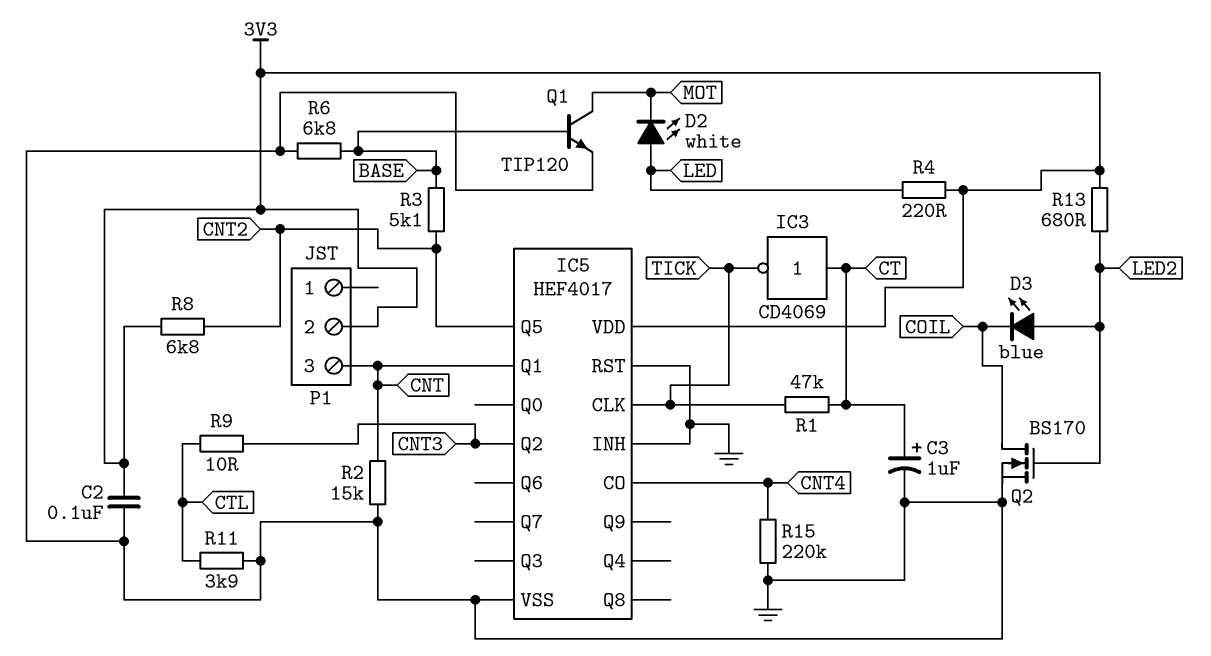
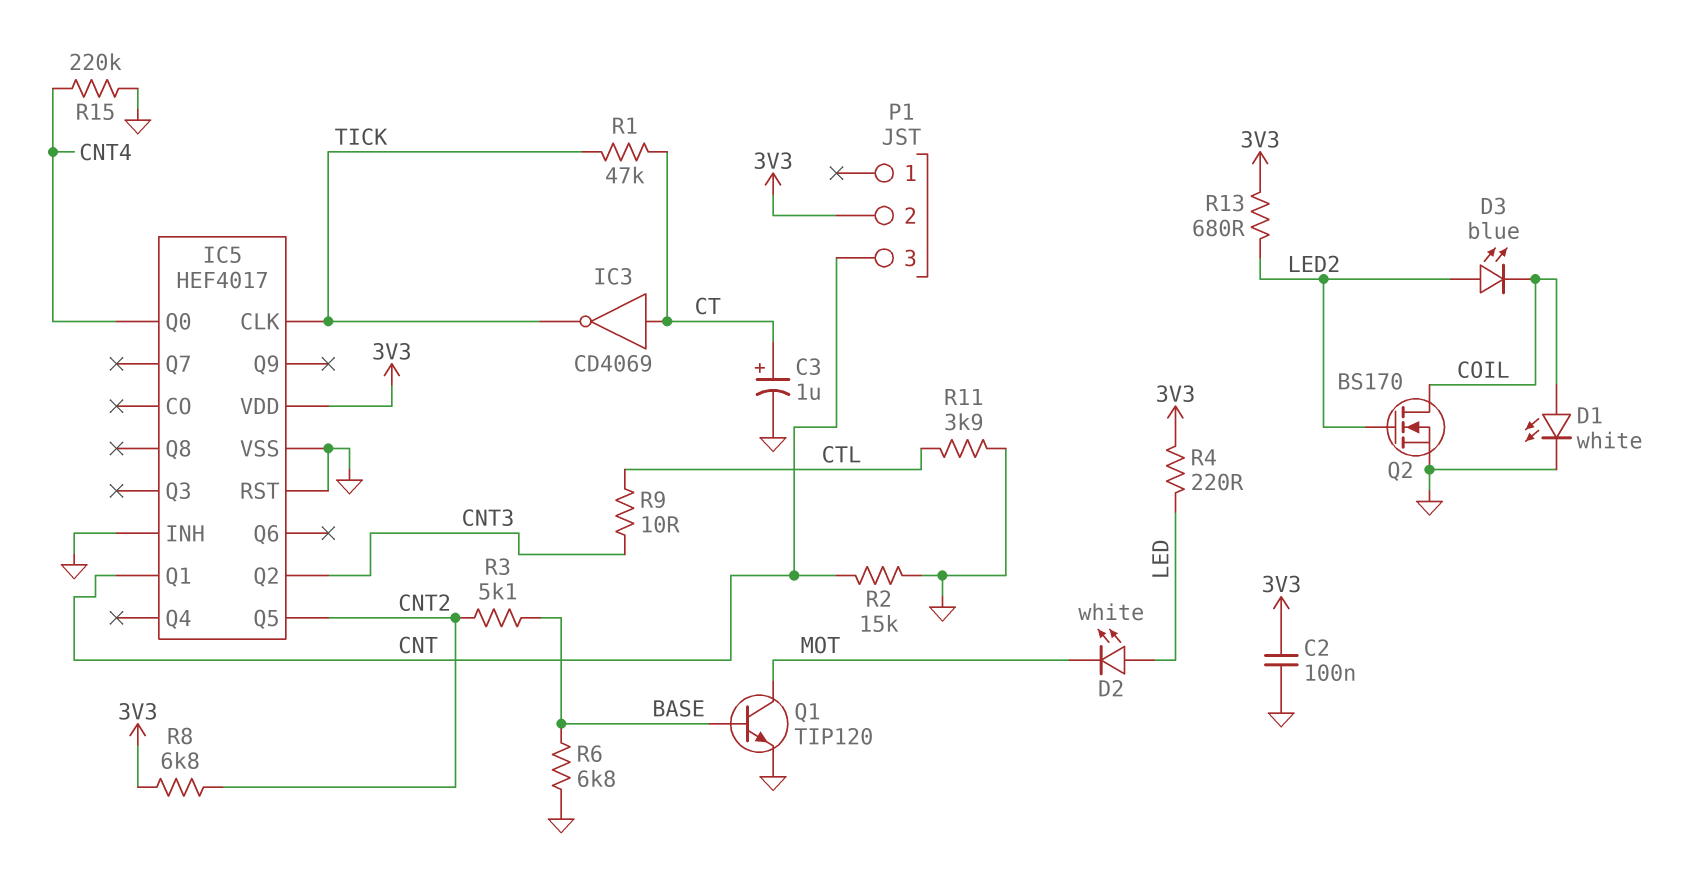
D1: none -> LED white (A COIL, K GND)
IC5 pin CO: CNT4 -> none
IC5 pin Q0: none -> CNT4

